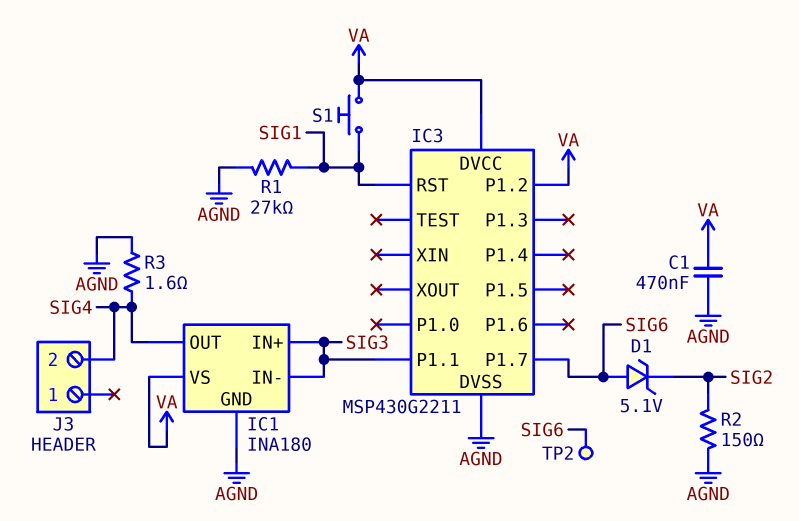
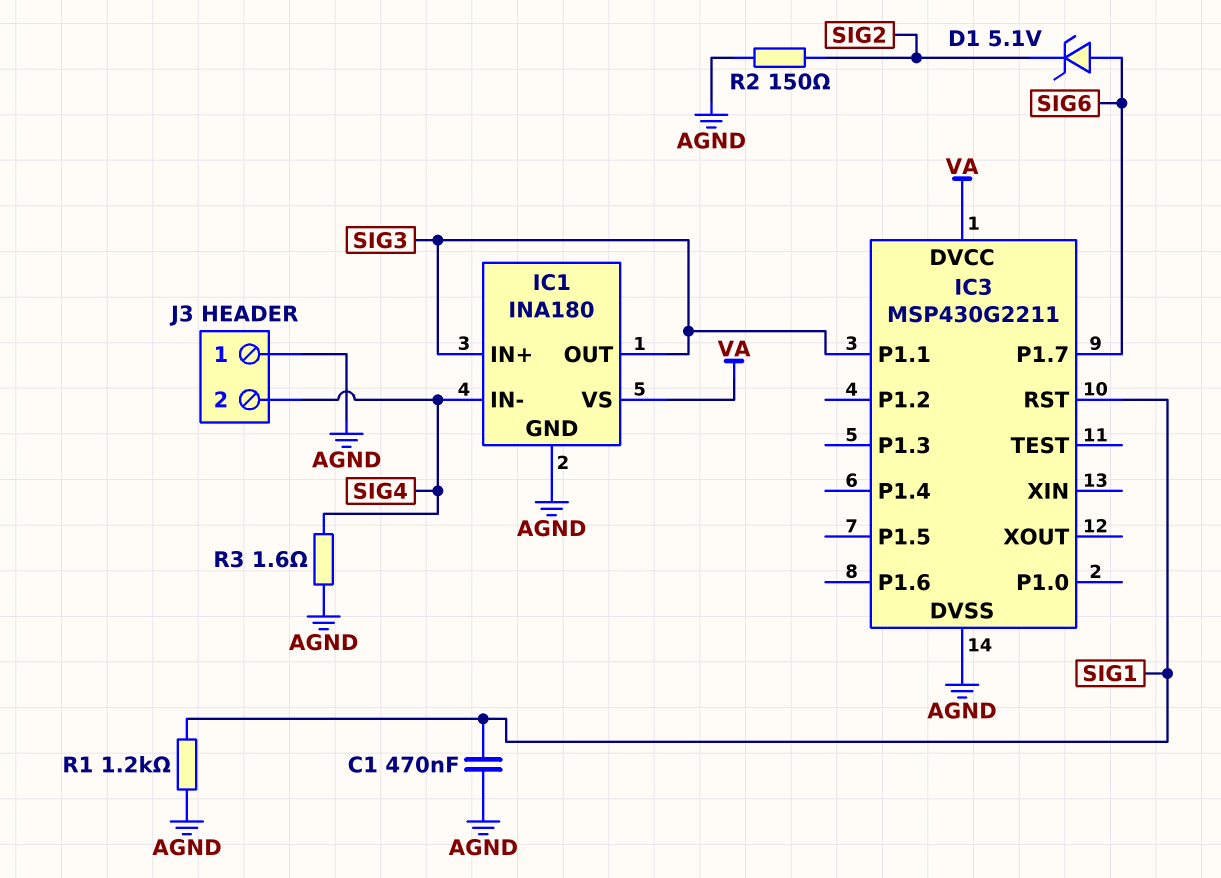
C1: 470nF (AGND, VA) -> 470nF (AGND, SIG1)
IC1 pin IN-: SIG3 -> SIG4
IC1 pin OUT: SIG4 -> SIG3
IC3 pin P1.2: VA -> none
J3 pin 1: none -> AGND
R1: 27k (AGND, SIG1) -> 1.2k (AGND, SIG1)
S1: button (SIG1, VA) -> none
TP2: test point (SIG6) -> none

